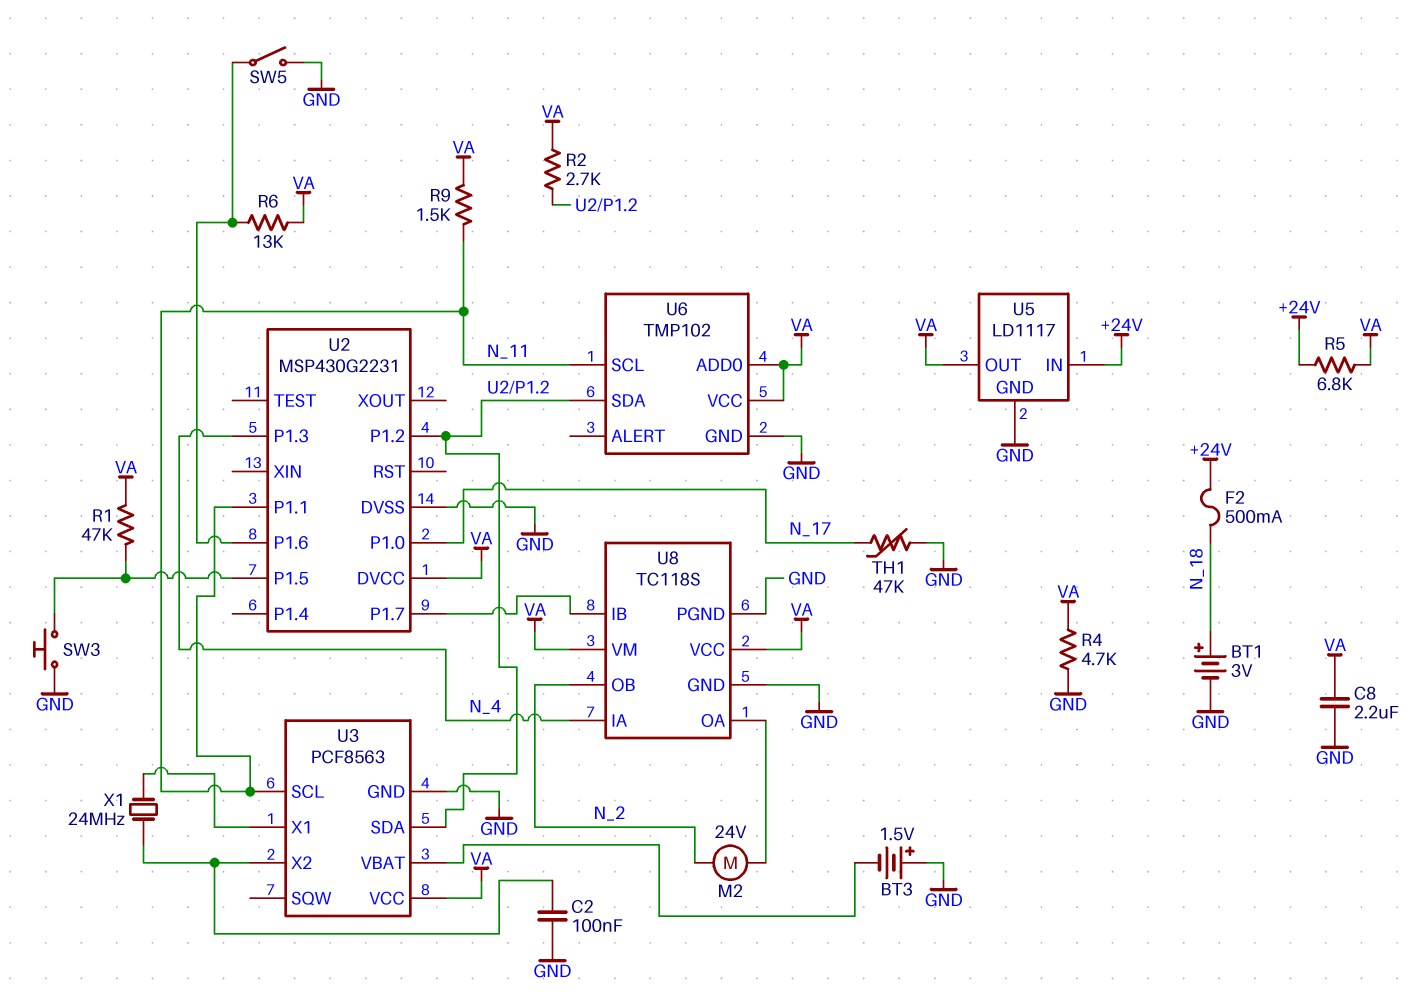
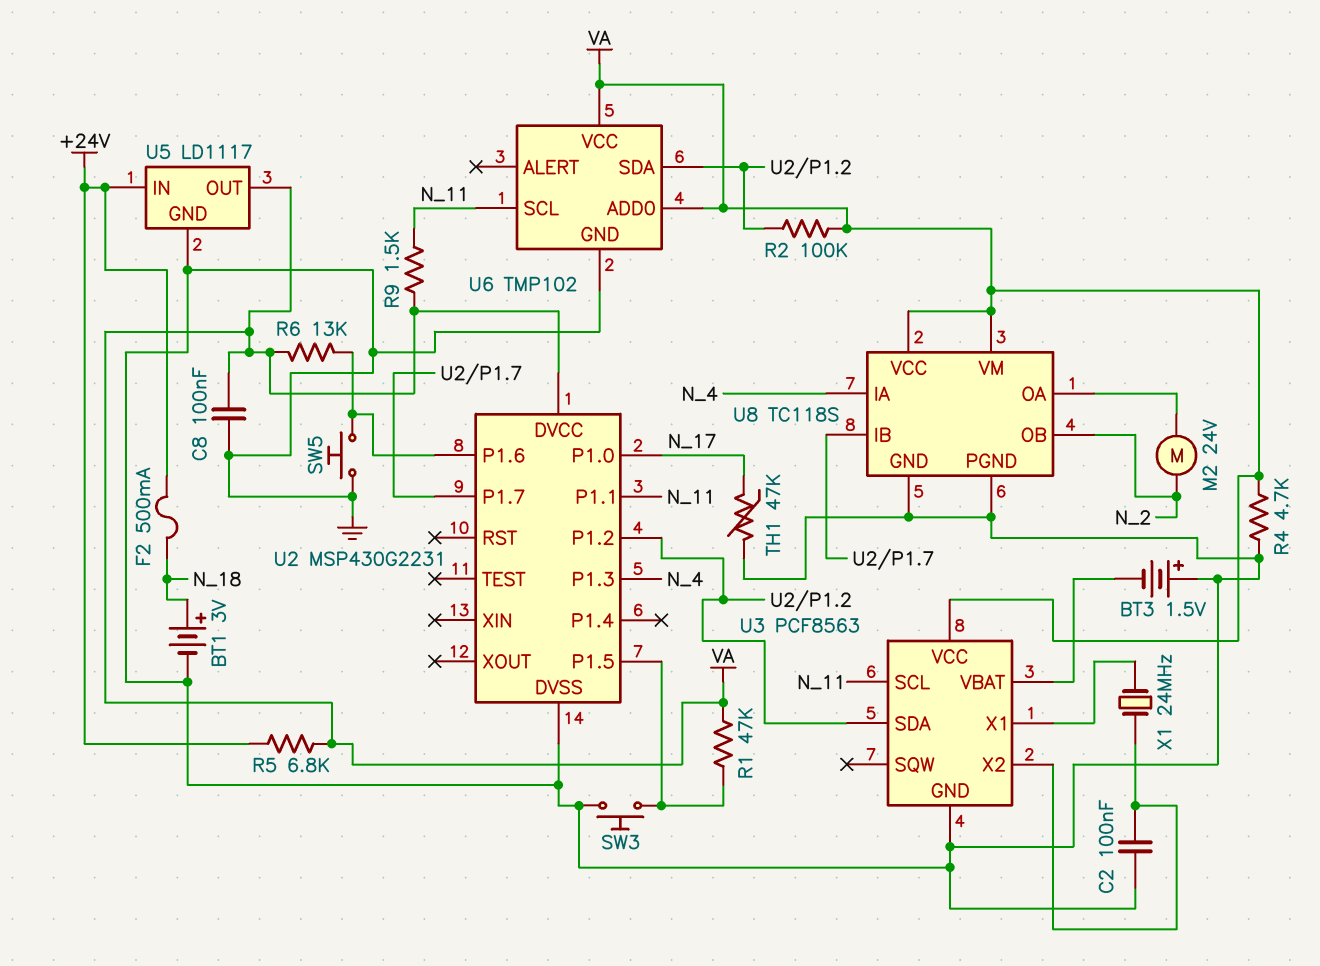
C8: 2.2uF (GND, VA) -> 100nF (GND, VA)
R2: 2.7k (U2/P1.2, VA) -> 100k (U2/P1.2, VA)
SW5: switch (GND, U2/P1.6) -> button (GND, U2/P1.6)

